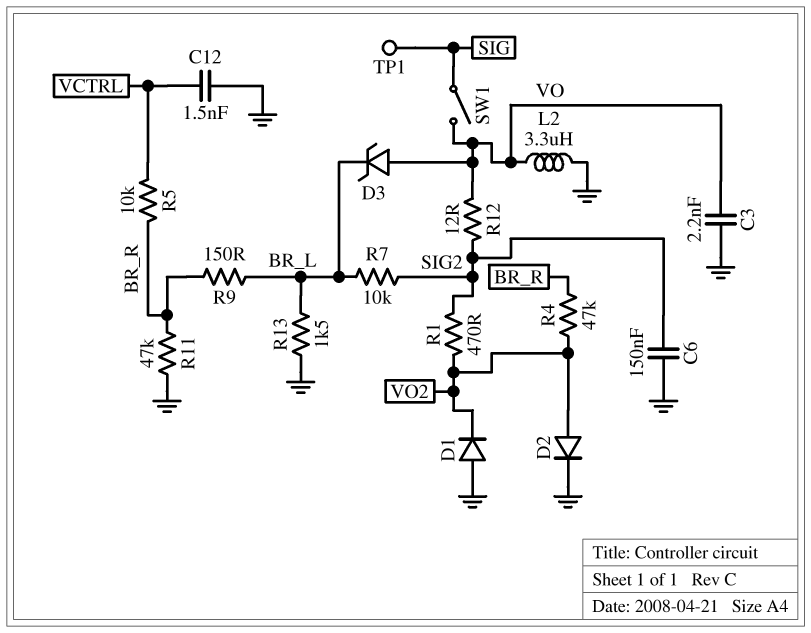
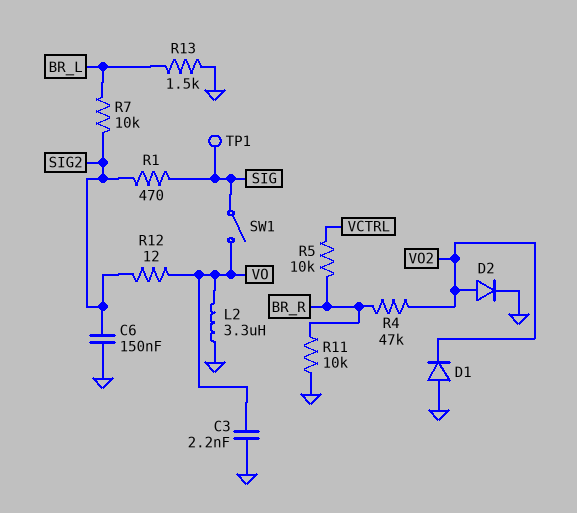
C12: 1.5nF (GND, VCTRL) -> none
D3: zener (A VO, K BR_L) -> none
R1: 470 (SIG2, VO2) -> 470 (SIG, SIG2)
R9: 150 (BR_L, BR_R) -> none
R11: 47k (BR_R, GND) -> 10k (BR_R, GND)

